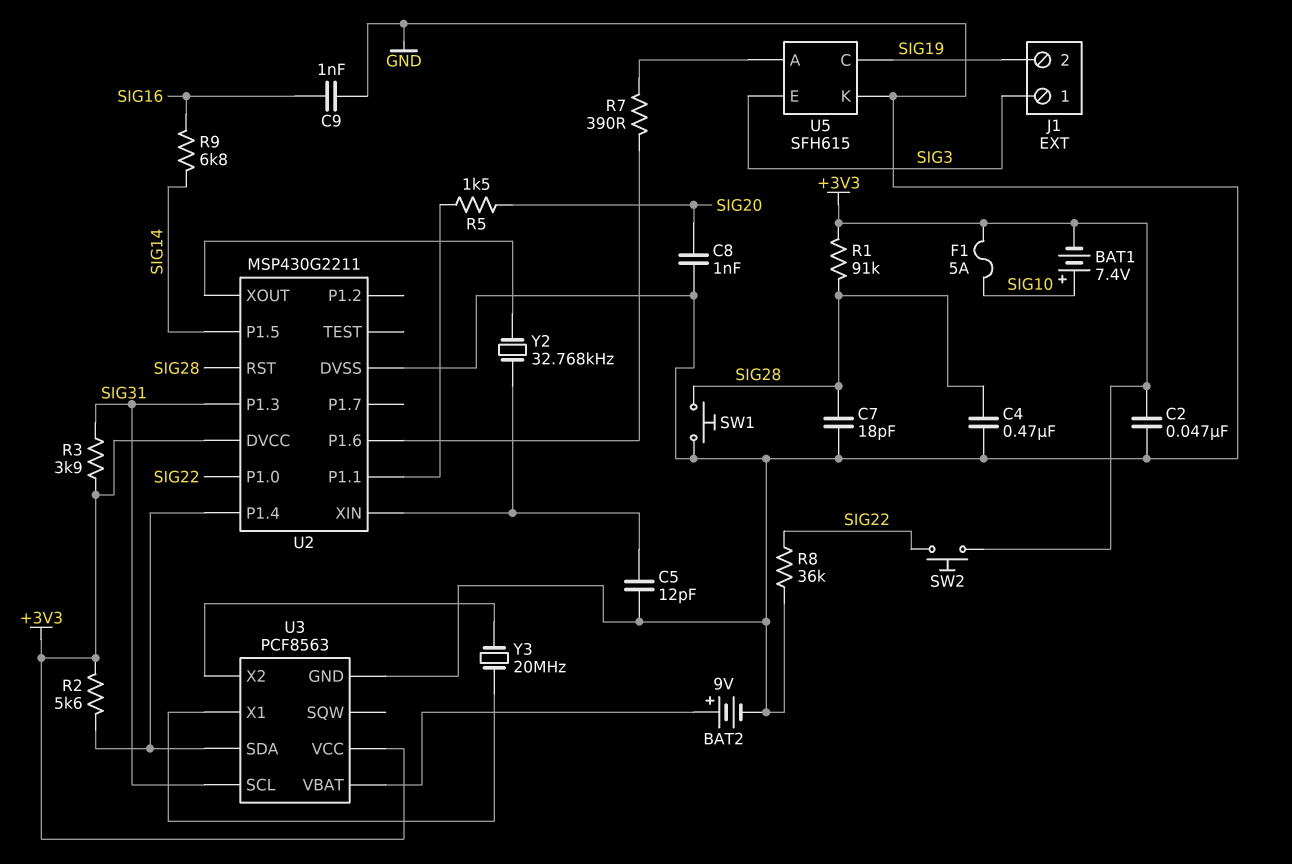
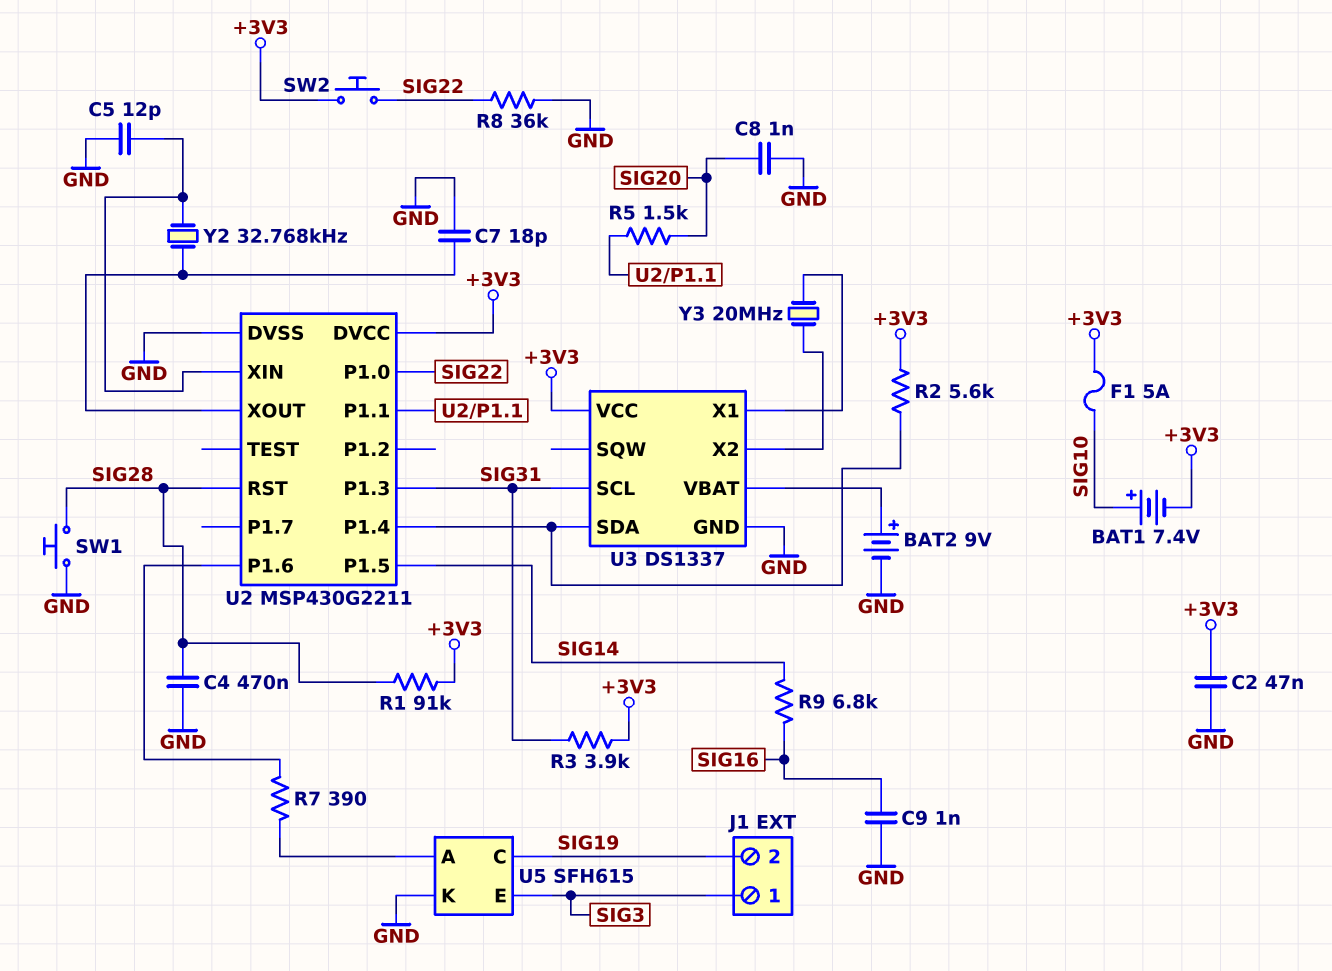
C7: 18pF (GND, SIG28) -> 18pF (GND, U2/XOUT)
U3: PCF8563 -> DS1337

